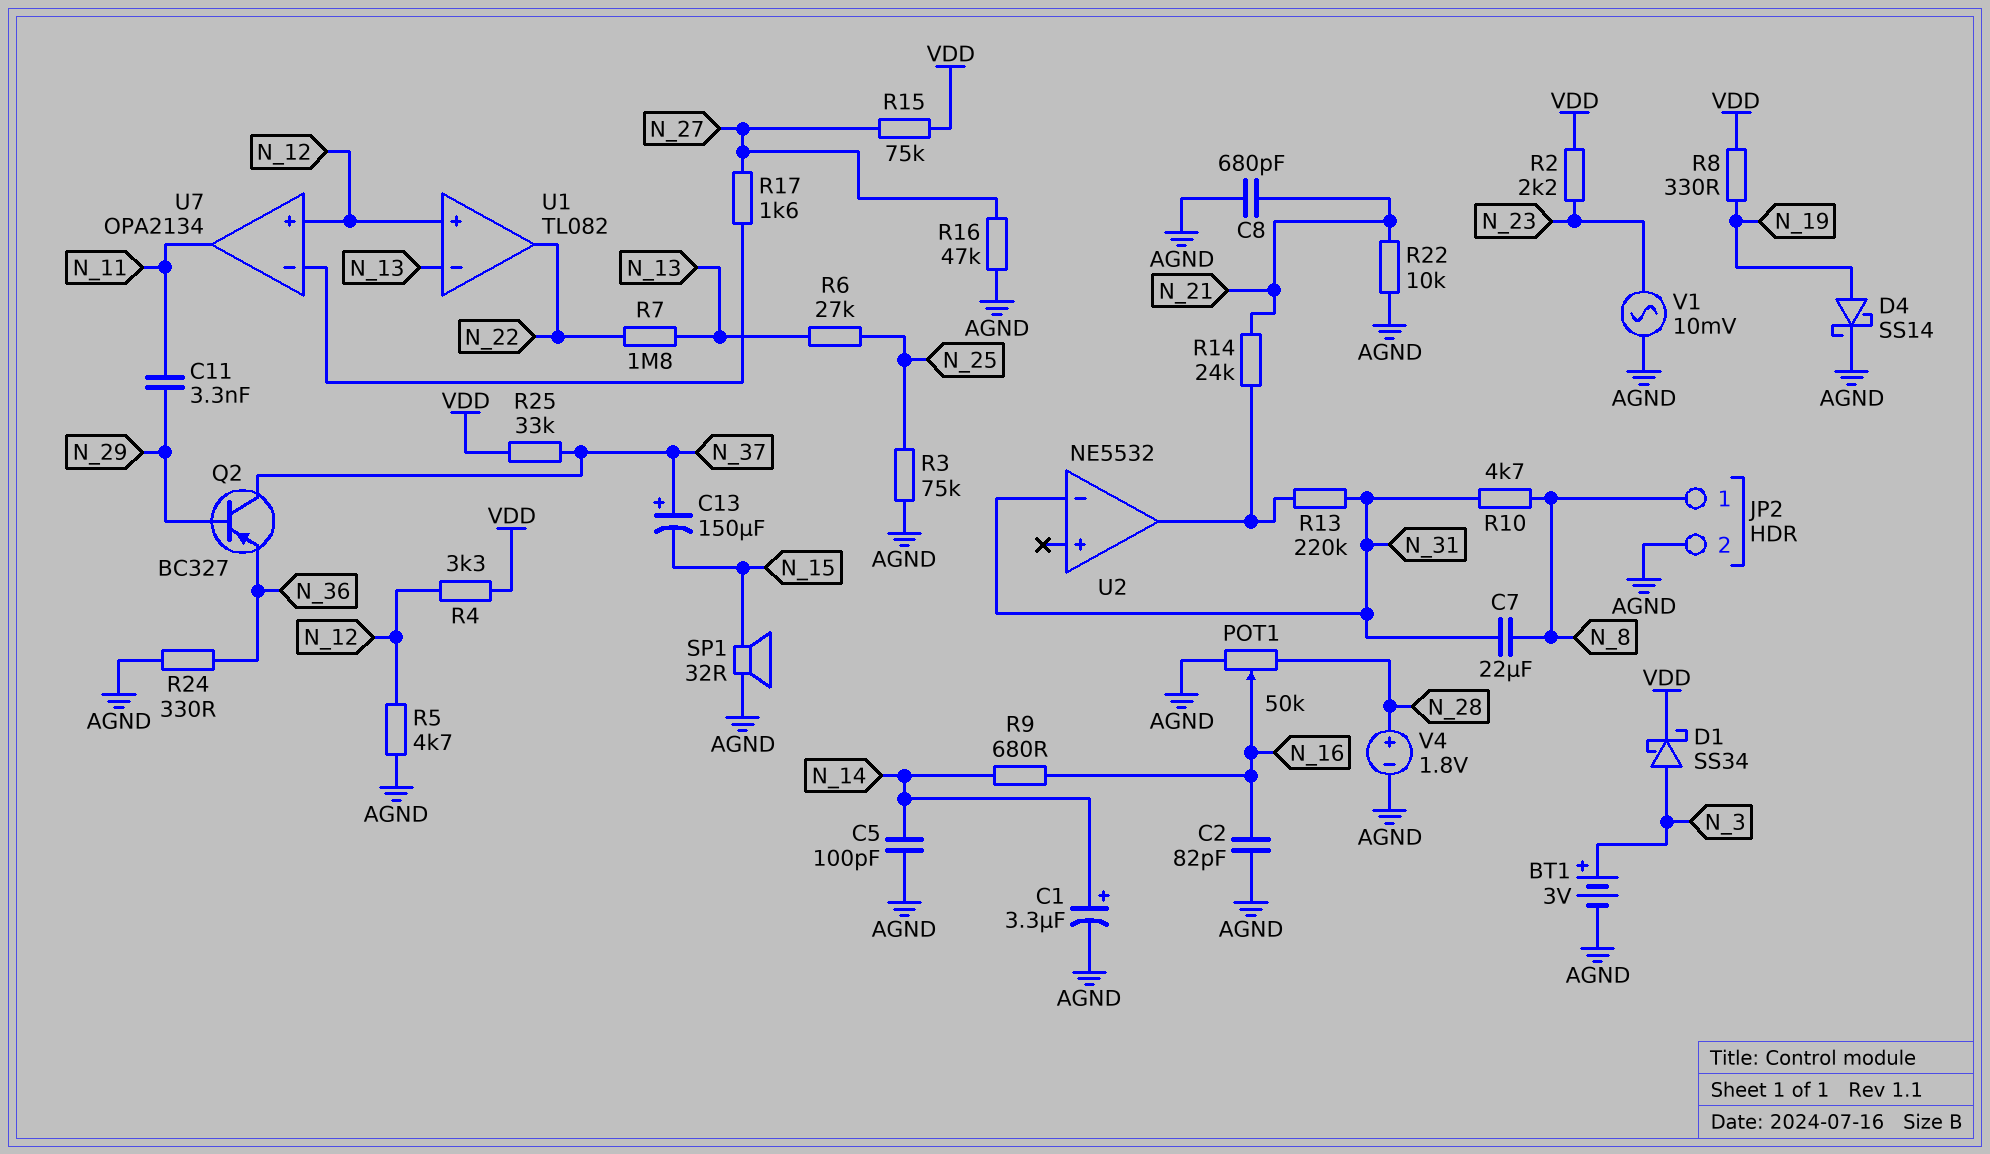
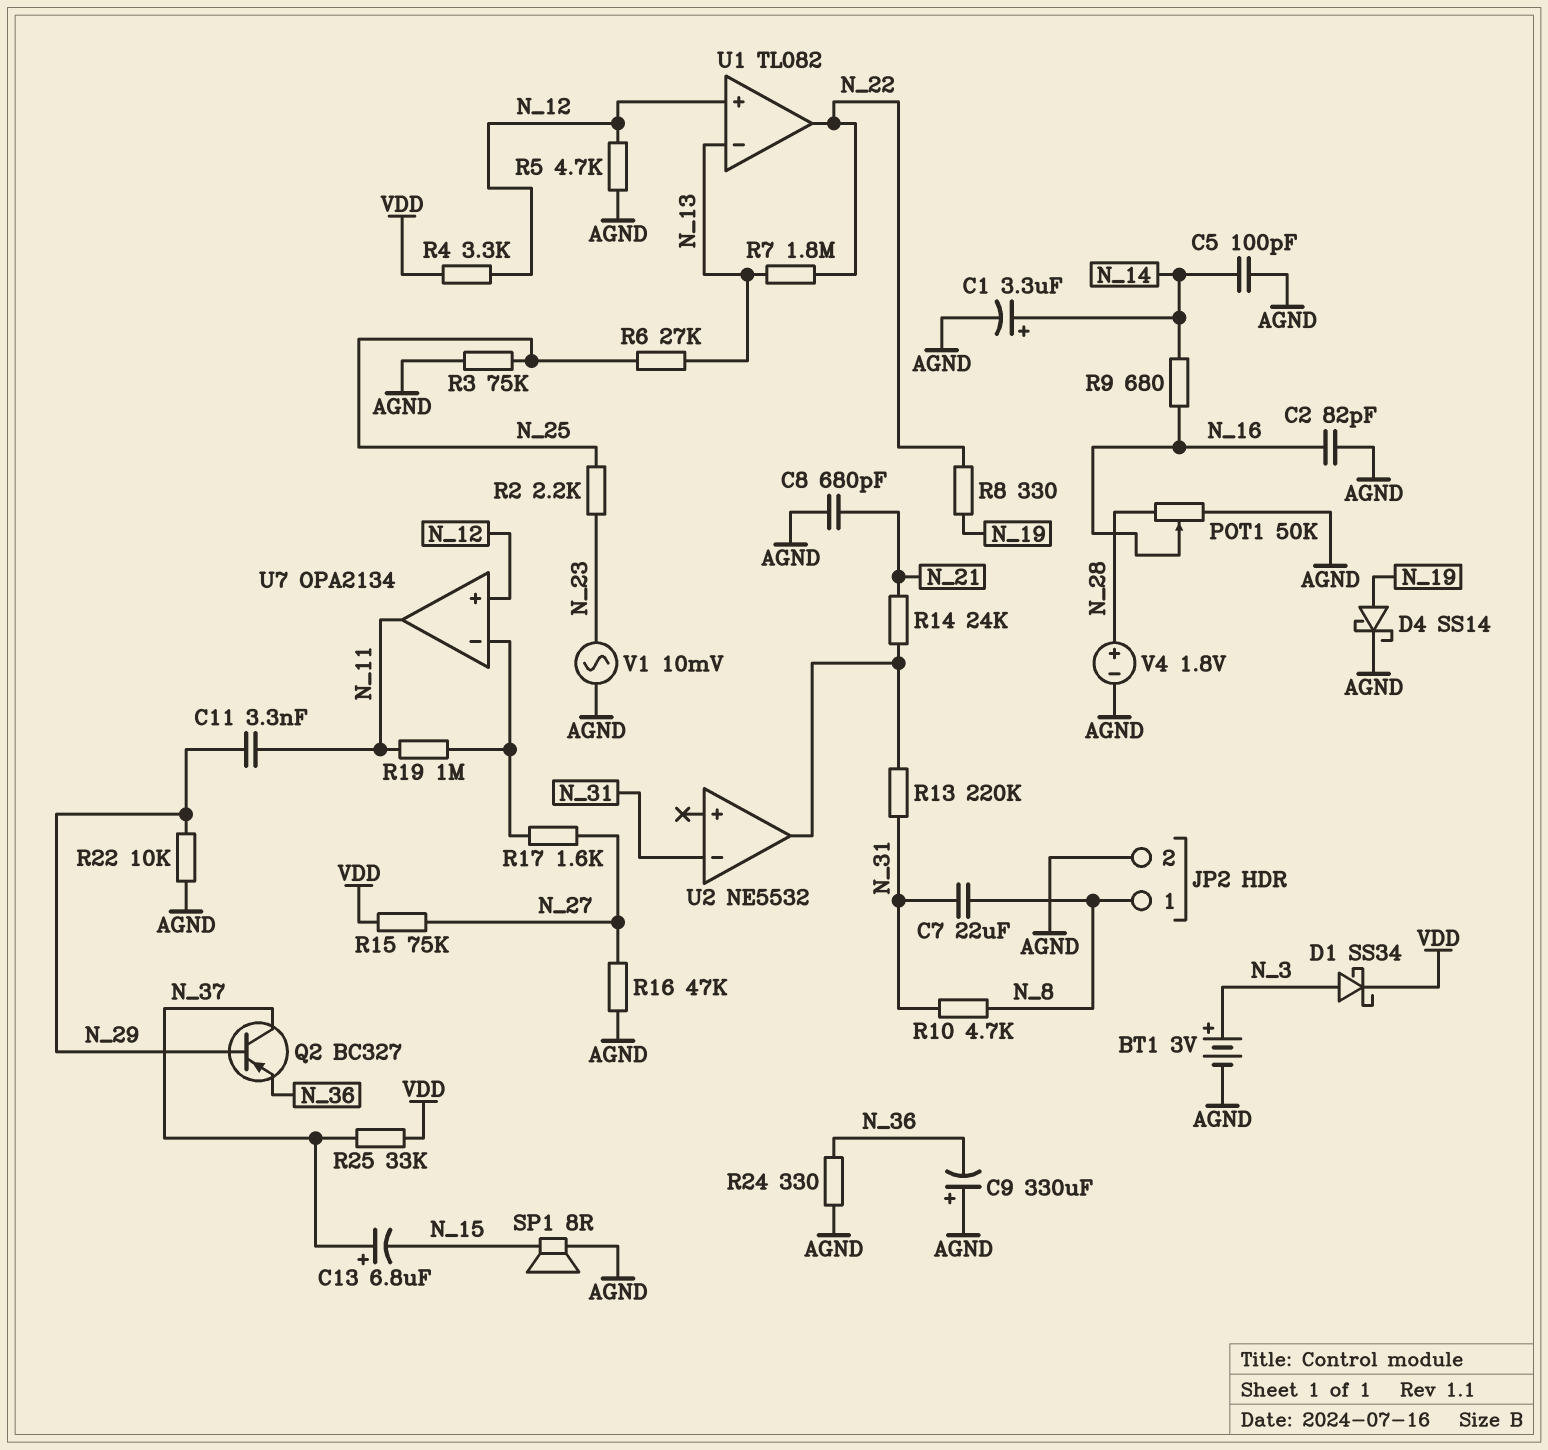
C9: none -> 330uF (plus AGND, minus N_36)
C13: 150uF (plus N_37, minus N_15) -> 6.8uF (plus N_37, minus N_15)
R2: 2.2k (N_23, VDD) -> 2.2k (N_23, N_25)
R8: 330 (N_19, VDD) -> 330 (N_19, N_22)
R19: none -> 1M (N_11, U7/in-)
R22: 10k (AGND, N_21) -> 10k (AGND, N_29)
SP1: speaker 32R (AGND, N_15) -> speaker 8R (AGND, N_15)

